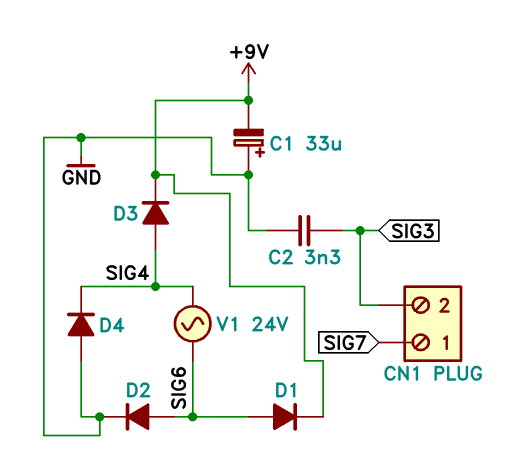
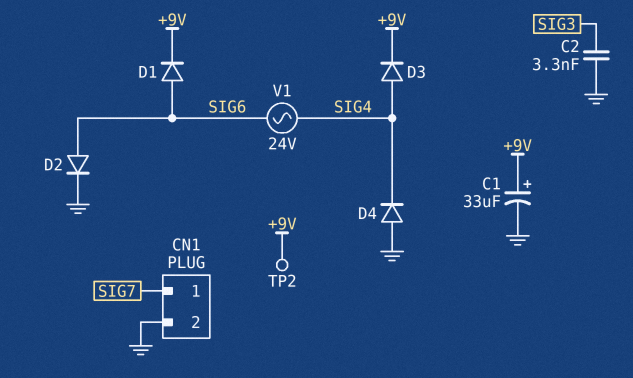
C1: 33uF (plus GND, minus +9V) -> 33uF (plus +9V, minus GND)
CN1 pin 2: SIG3 -> GND
TP2: none -> test point (+9V)

